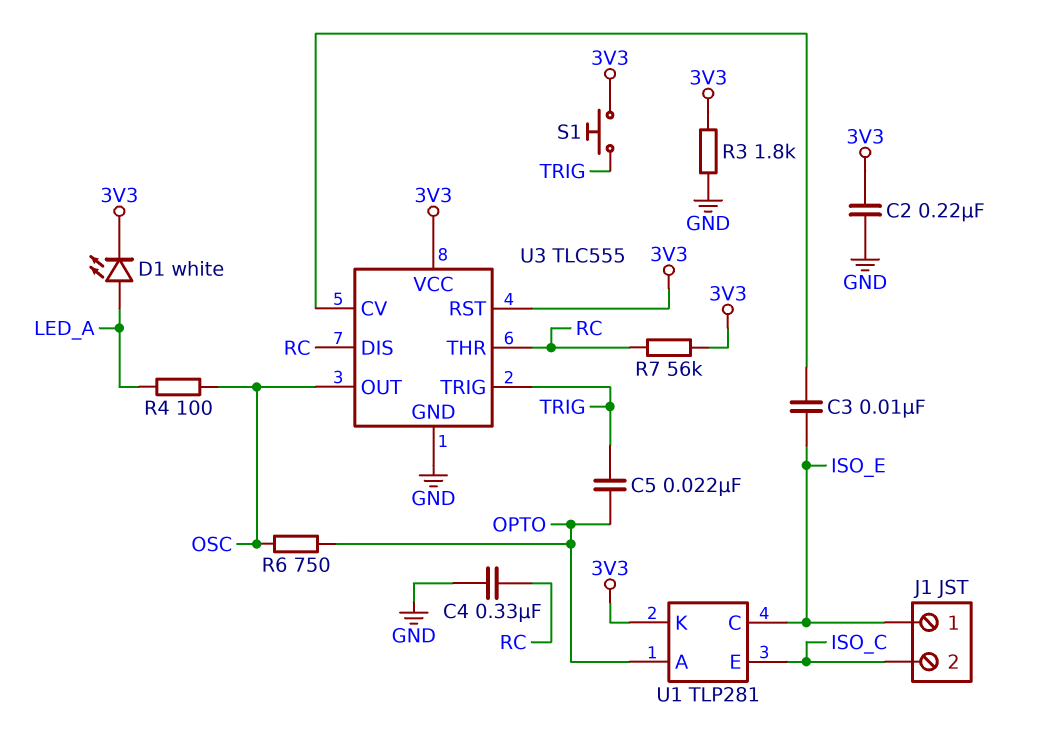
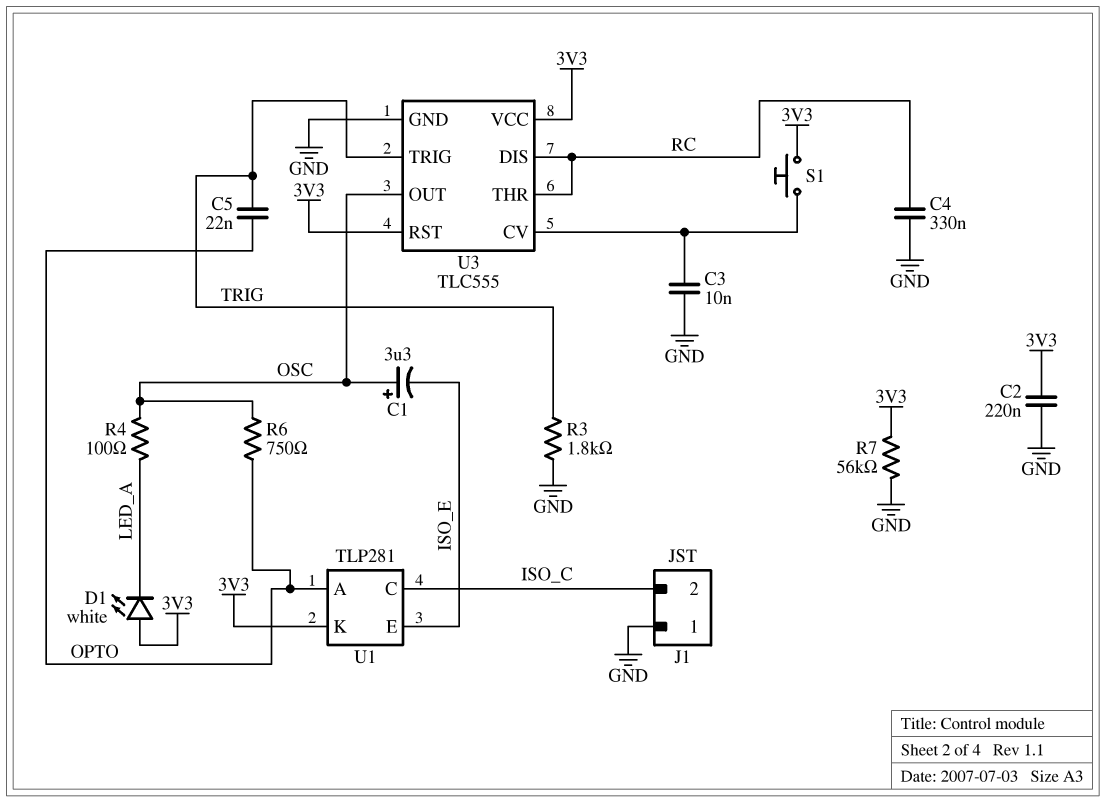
C1: none -> 3.3uF (plus OSC, minus ISO_E)
C3: 10nF (ISO_E, U3/CV) -> 10nF (GND, U3/CV)
D1: LED white (A LED_A, K 3V3) -> LED white (A 3V3, K LED_A)
J1 pin 1: ISO_E -> GND
R3: 1.8k (3V3, GND) -> 1.8k (GND, TRIG)
R7: 56k (3V3, RC) -> 56k (3V3, GND)
S1: button (3V3, TRIG) -> button (3V3, U3/CV)
U1 pin C: ISO_E -> ISO_C
U1 pin E: ISO_C -> ISO_E

